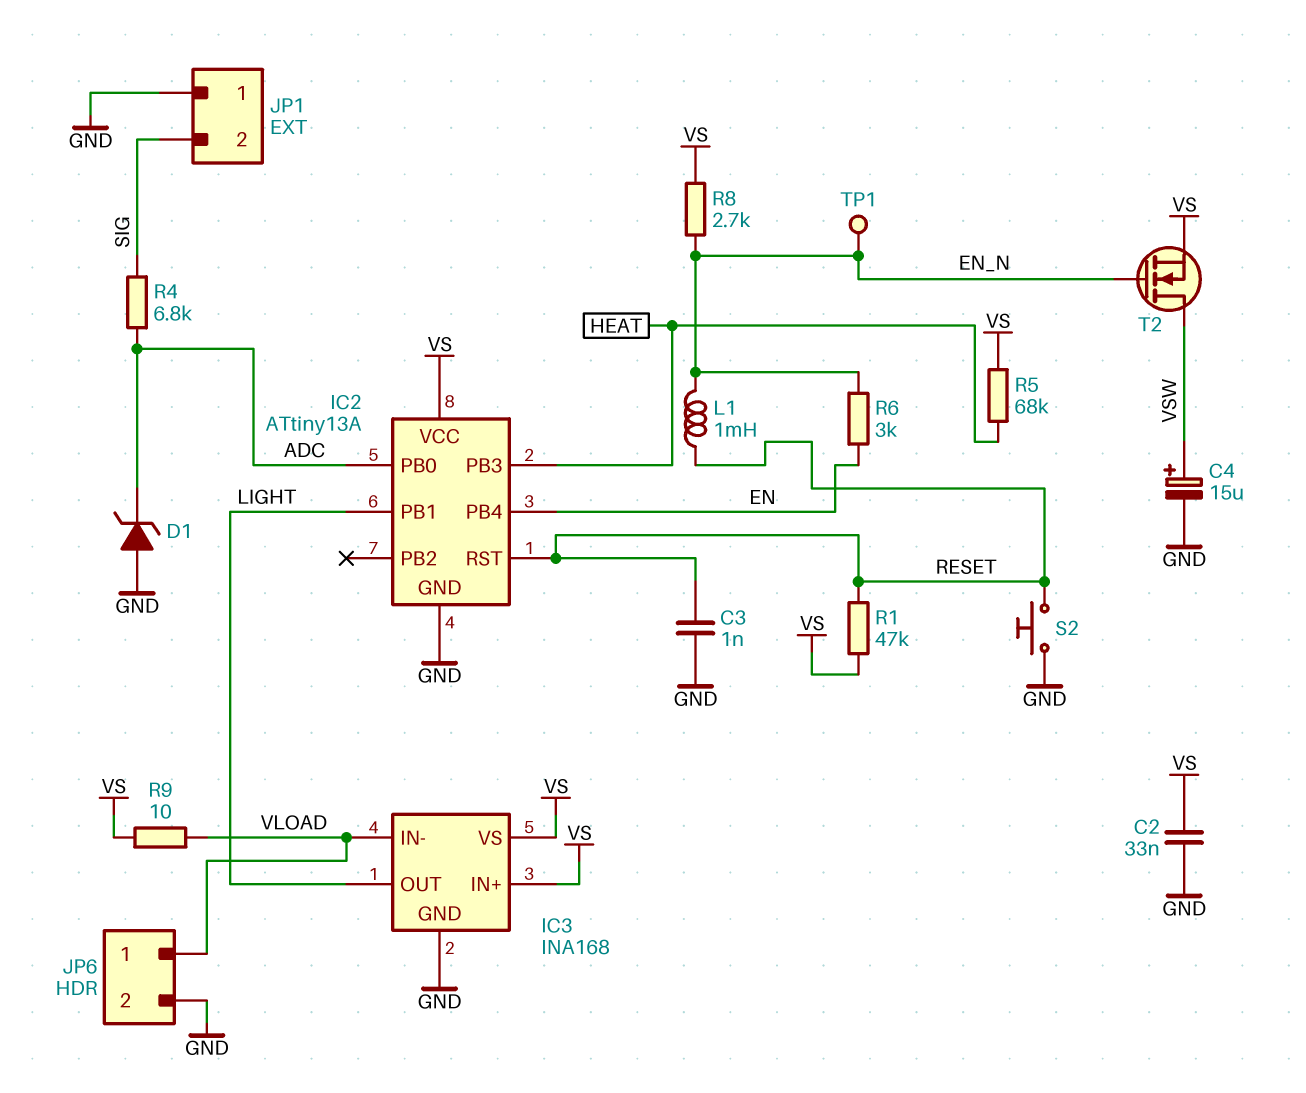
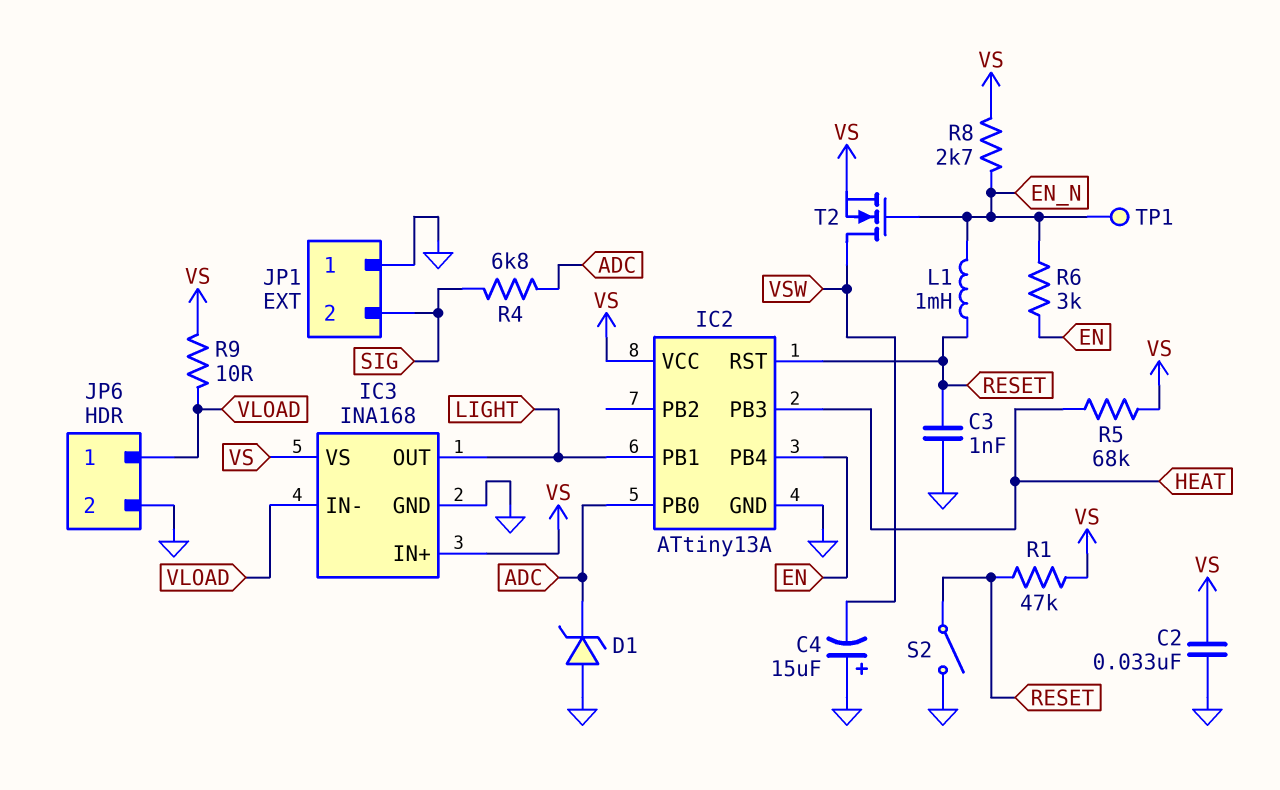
C4: 15uF (plus VSW, minus GND) -> 15uF (plus GND, minus VSW)
S2: button (GND, RESET) -> switch (GND, RESET)

